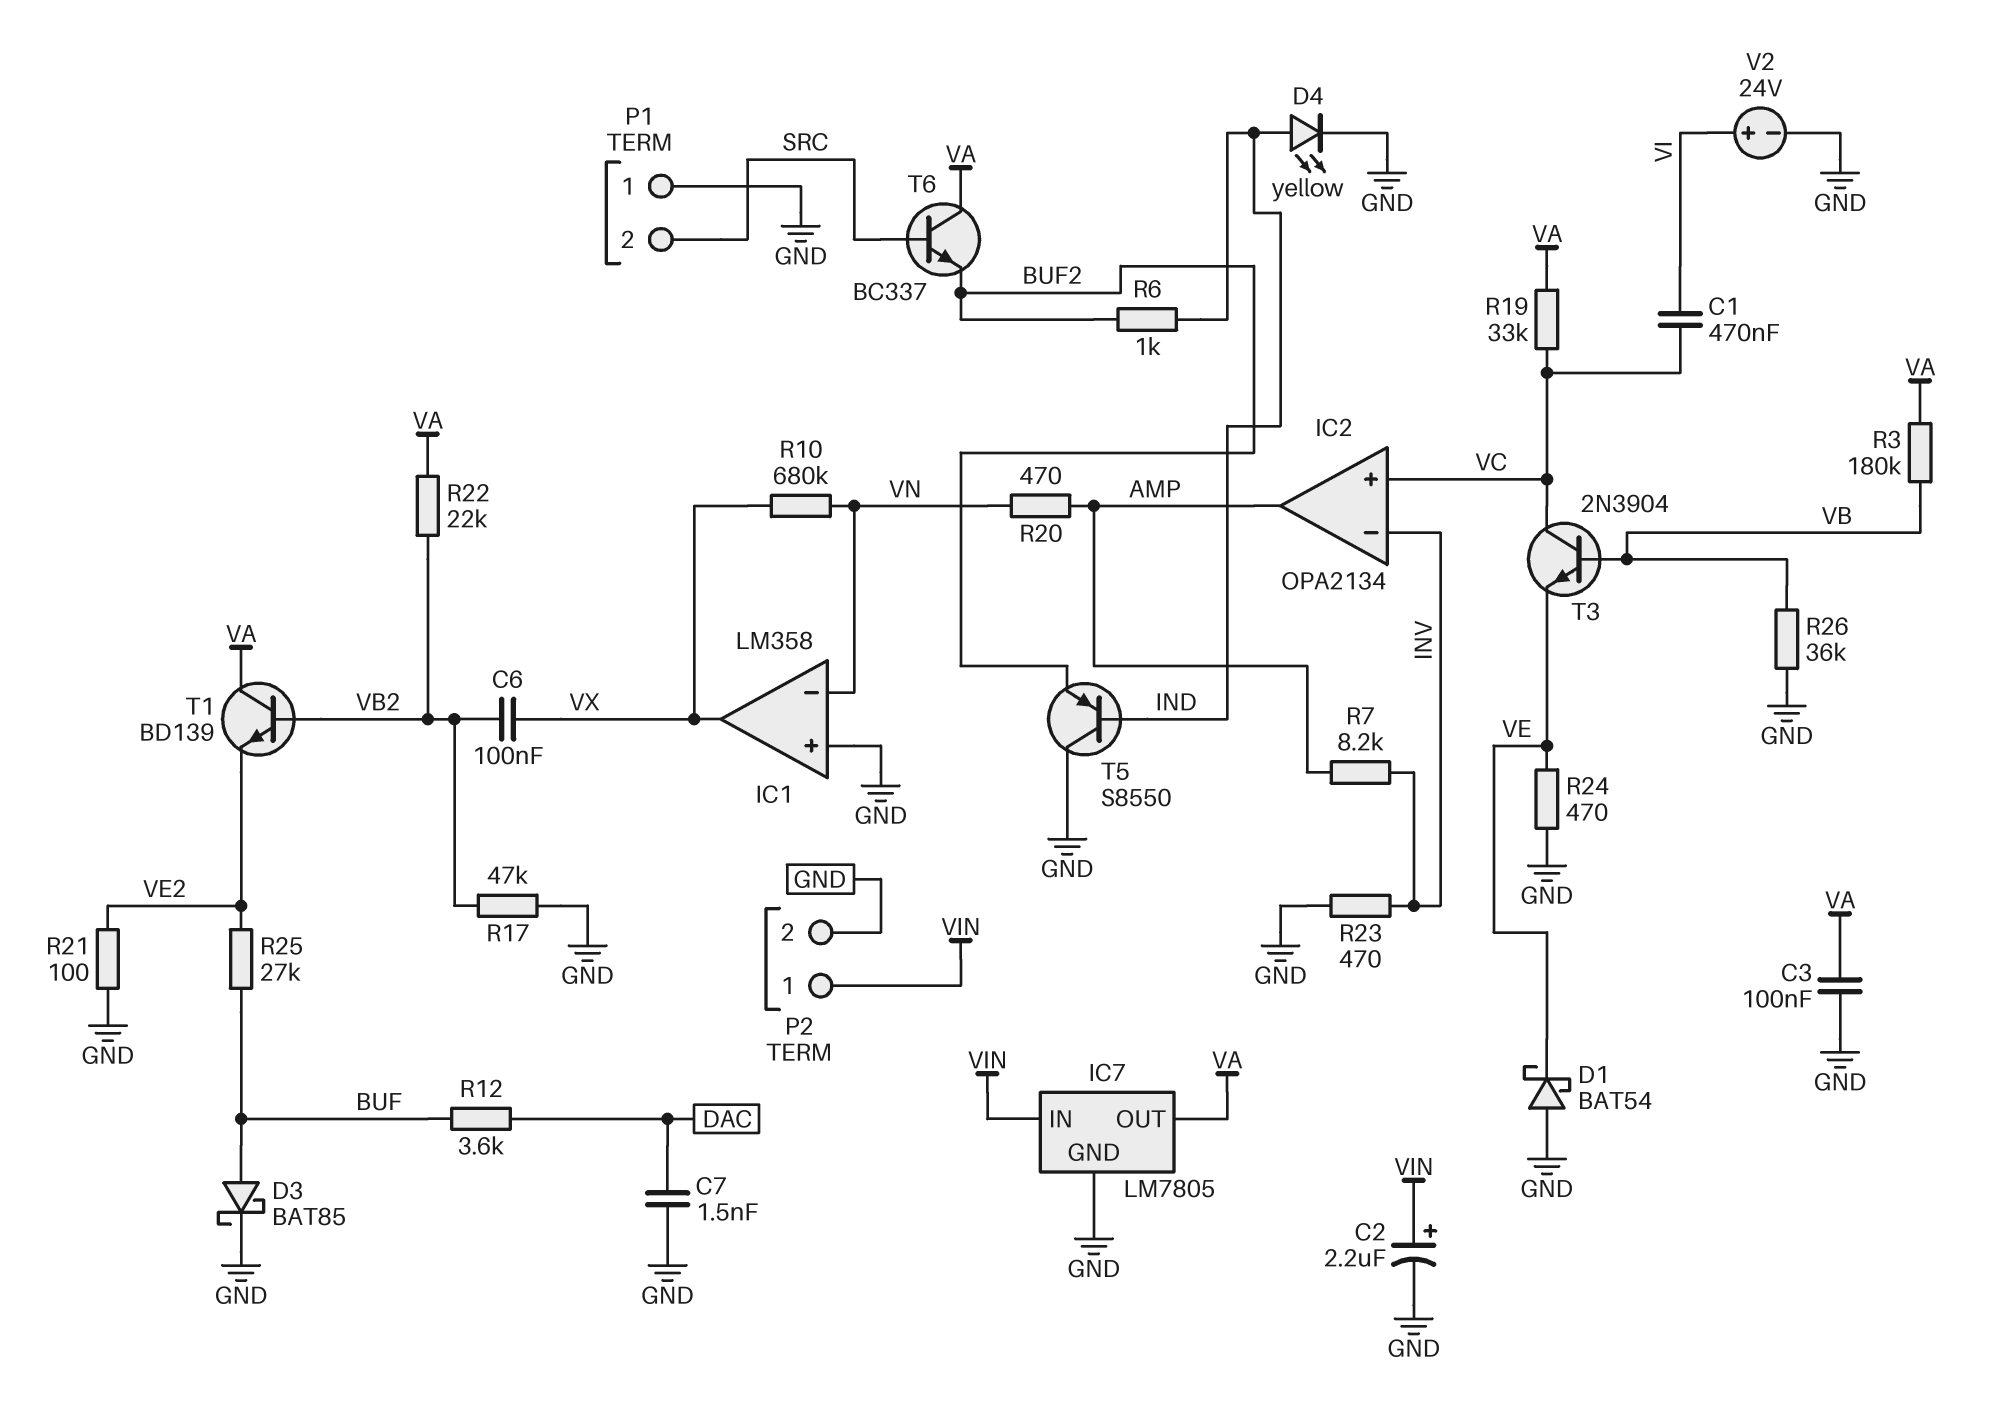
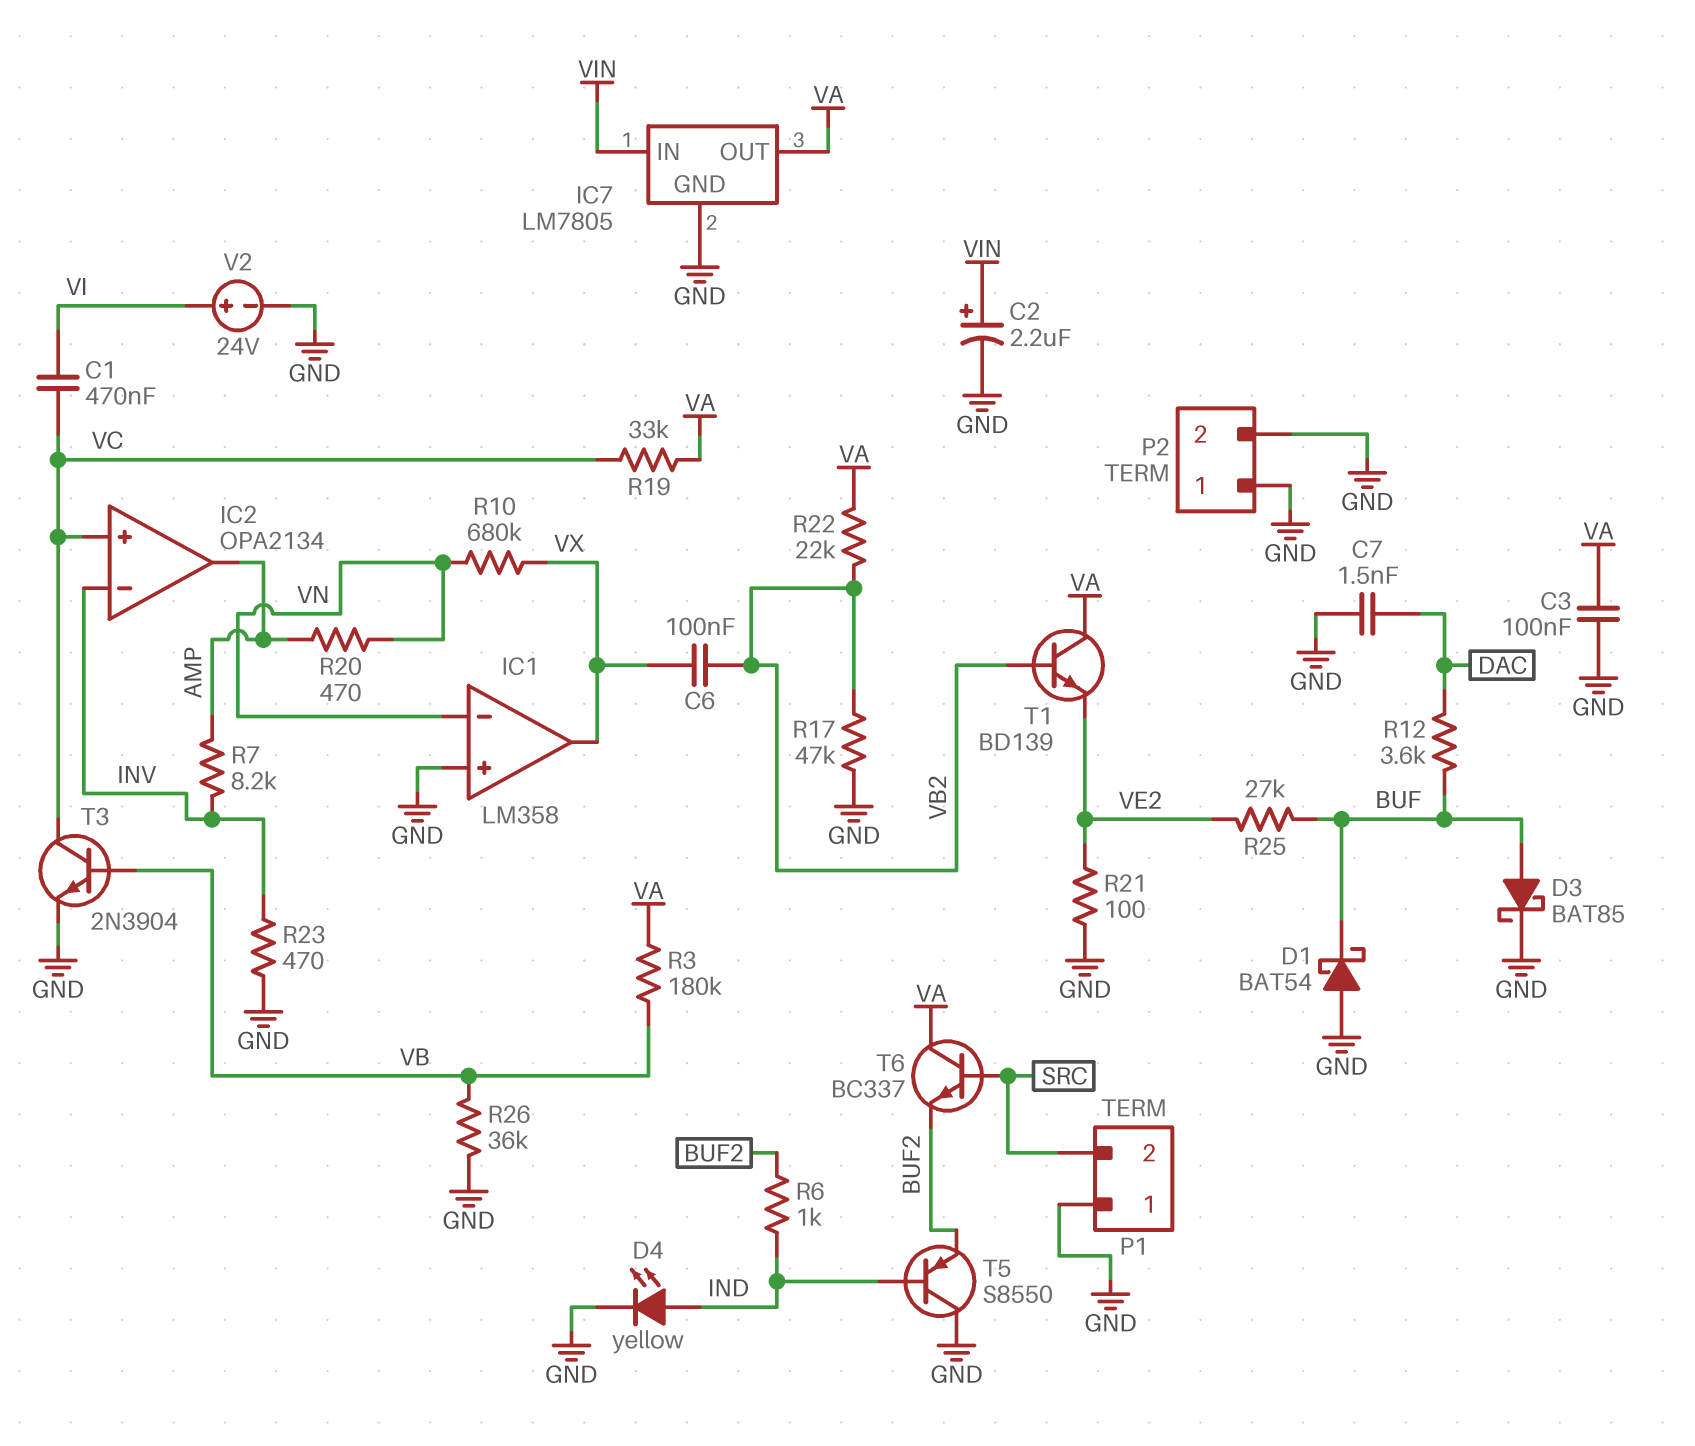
D1: schottky BAT54 (A GND, K VE) -> schottky BAT54 (A GND, K BUF)
P2 pin 1: VIN -> GND
R24: 470 (GND, VE) -> none
T3: NPN 2N3904 (B VB, C VC, E VE) -> NPN 2N3904 (B VB, C VC, E GND)

